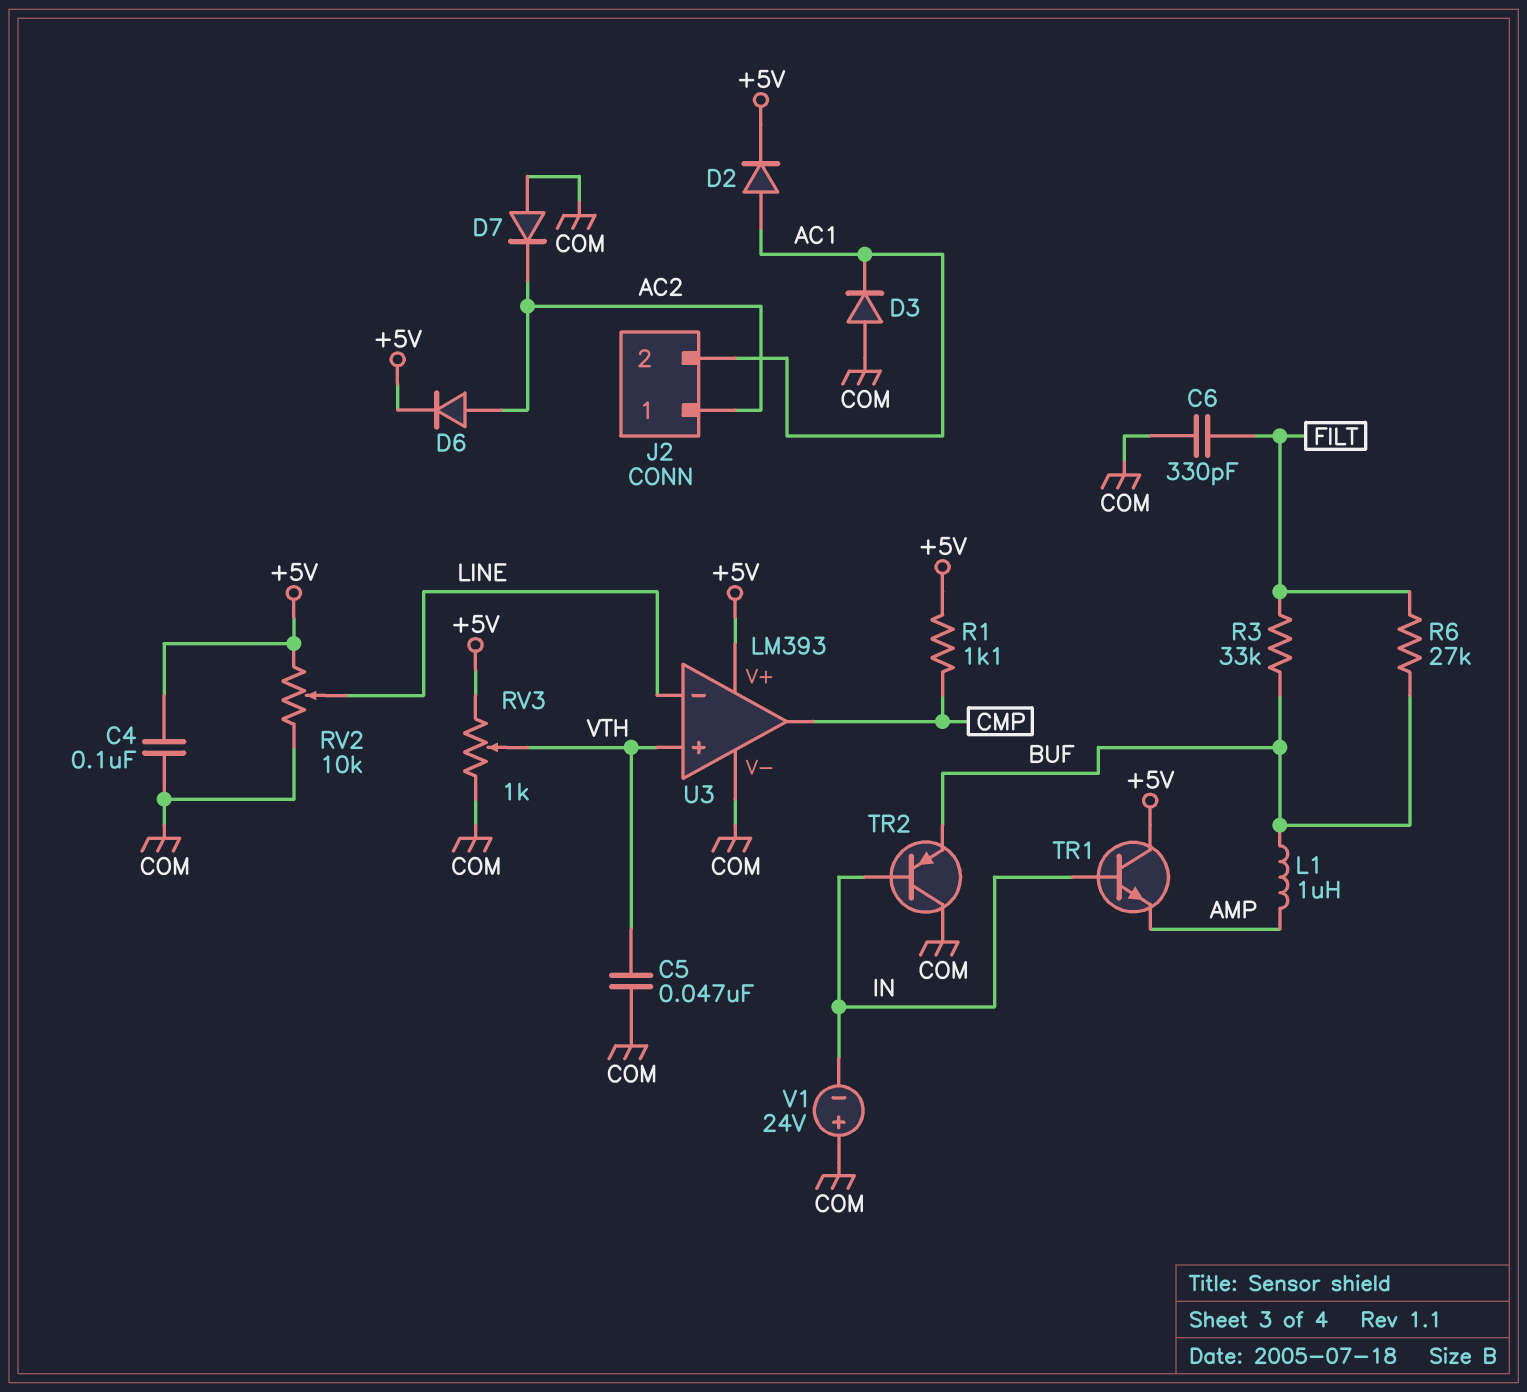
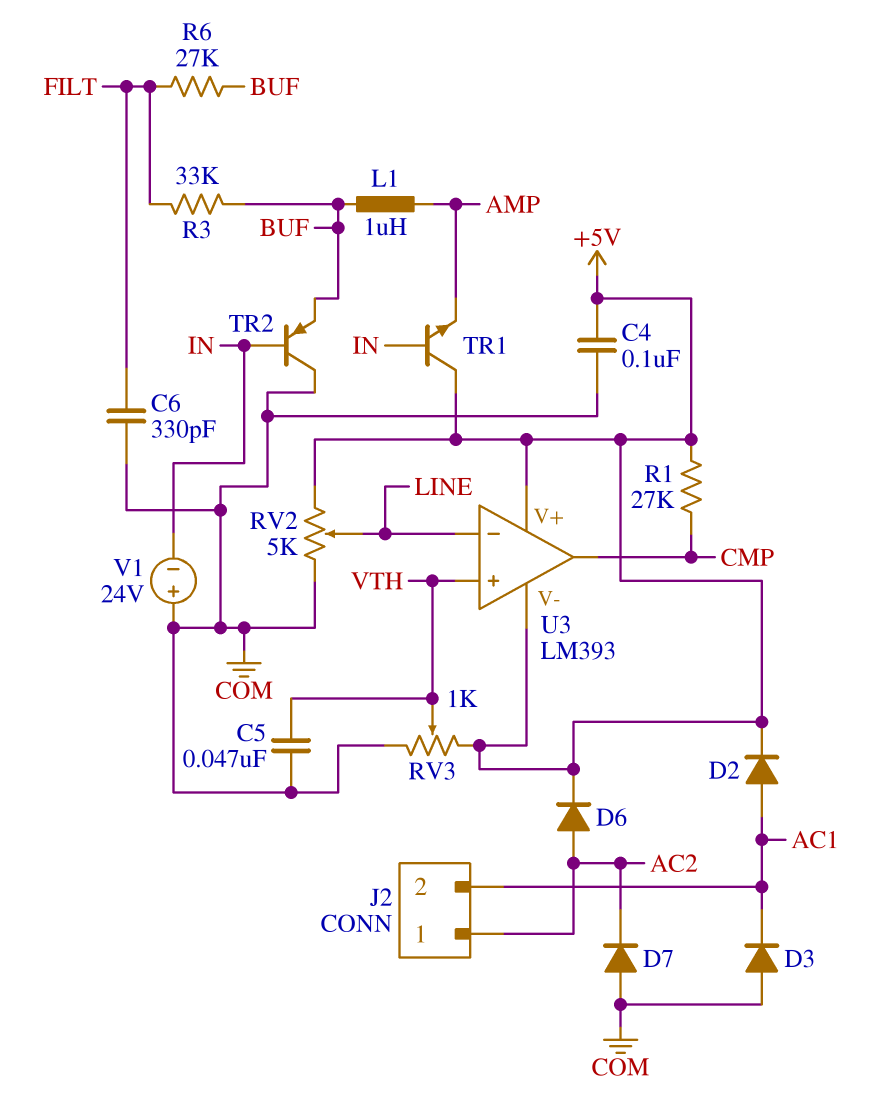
R1: 1.1k (+5V, CMP) -> 27k (+5V, CMP)
RV2: 10k (+5V, COM, wiper LINE) -> 5k (+5V, COM, wiper LINE)
U3 pin V-: COM -> +5V

